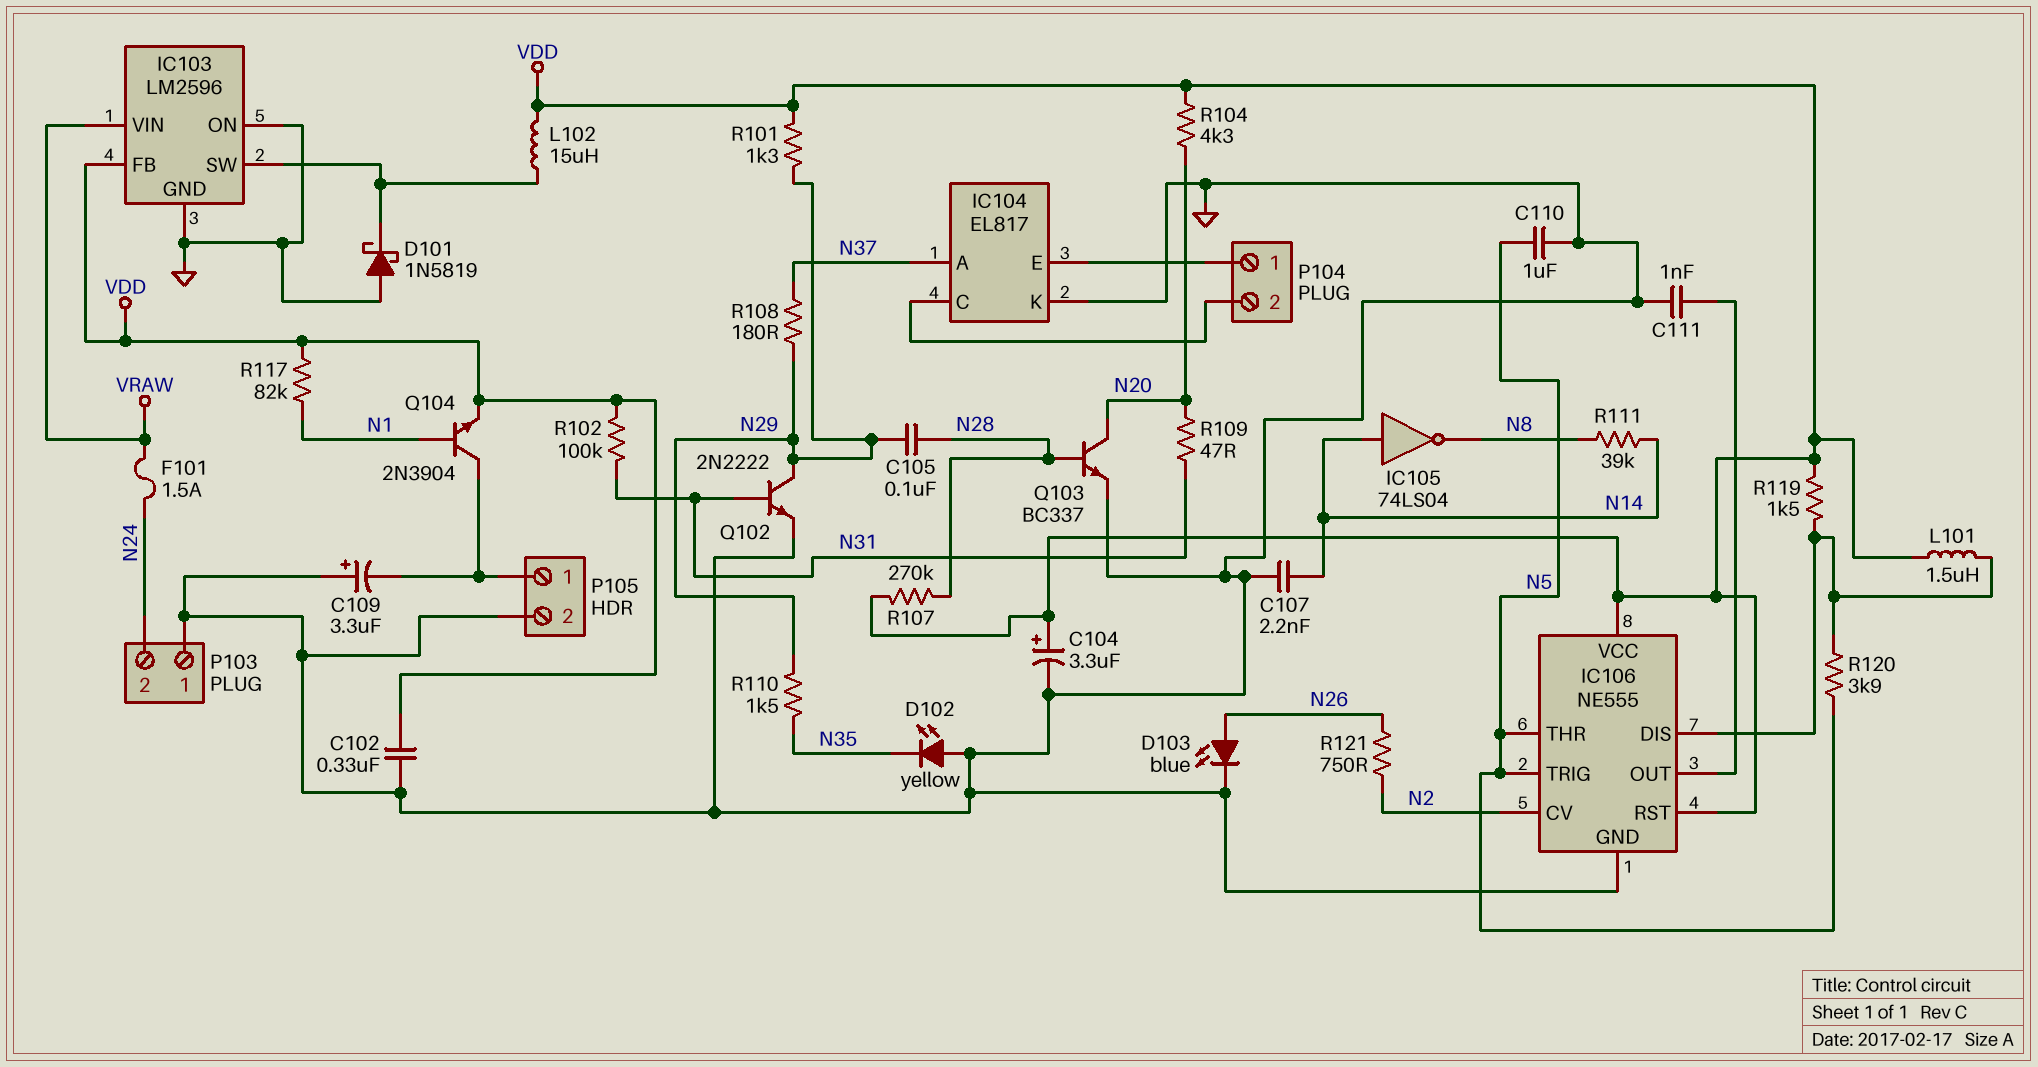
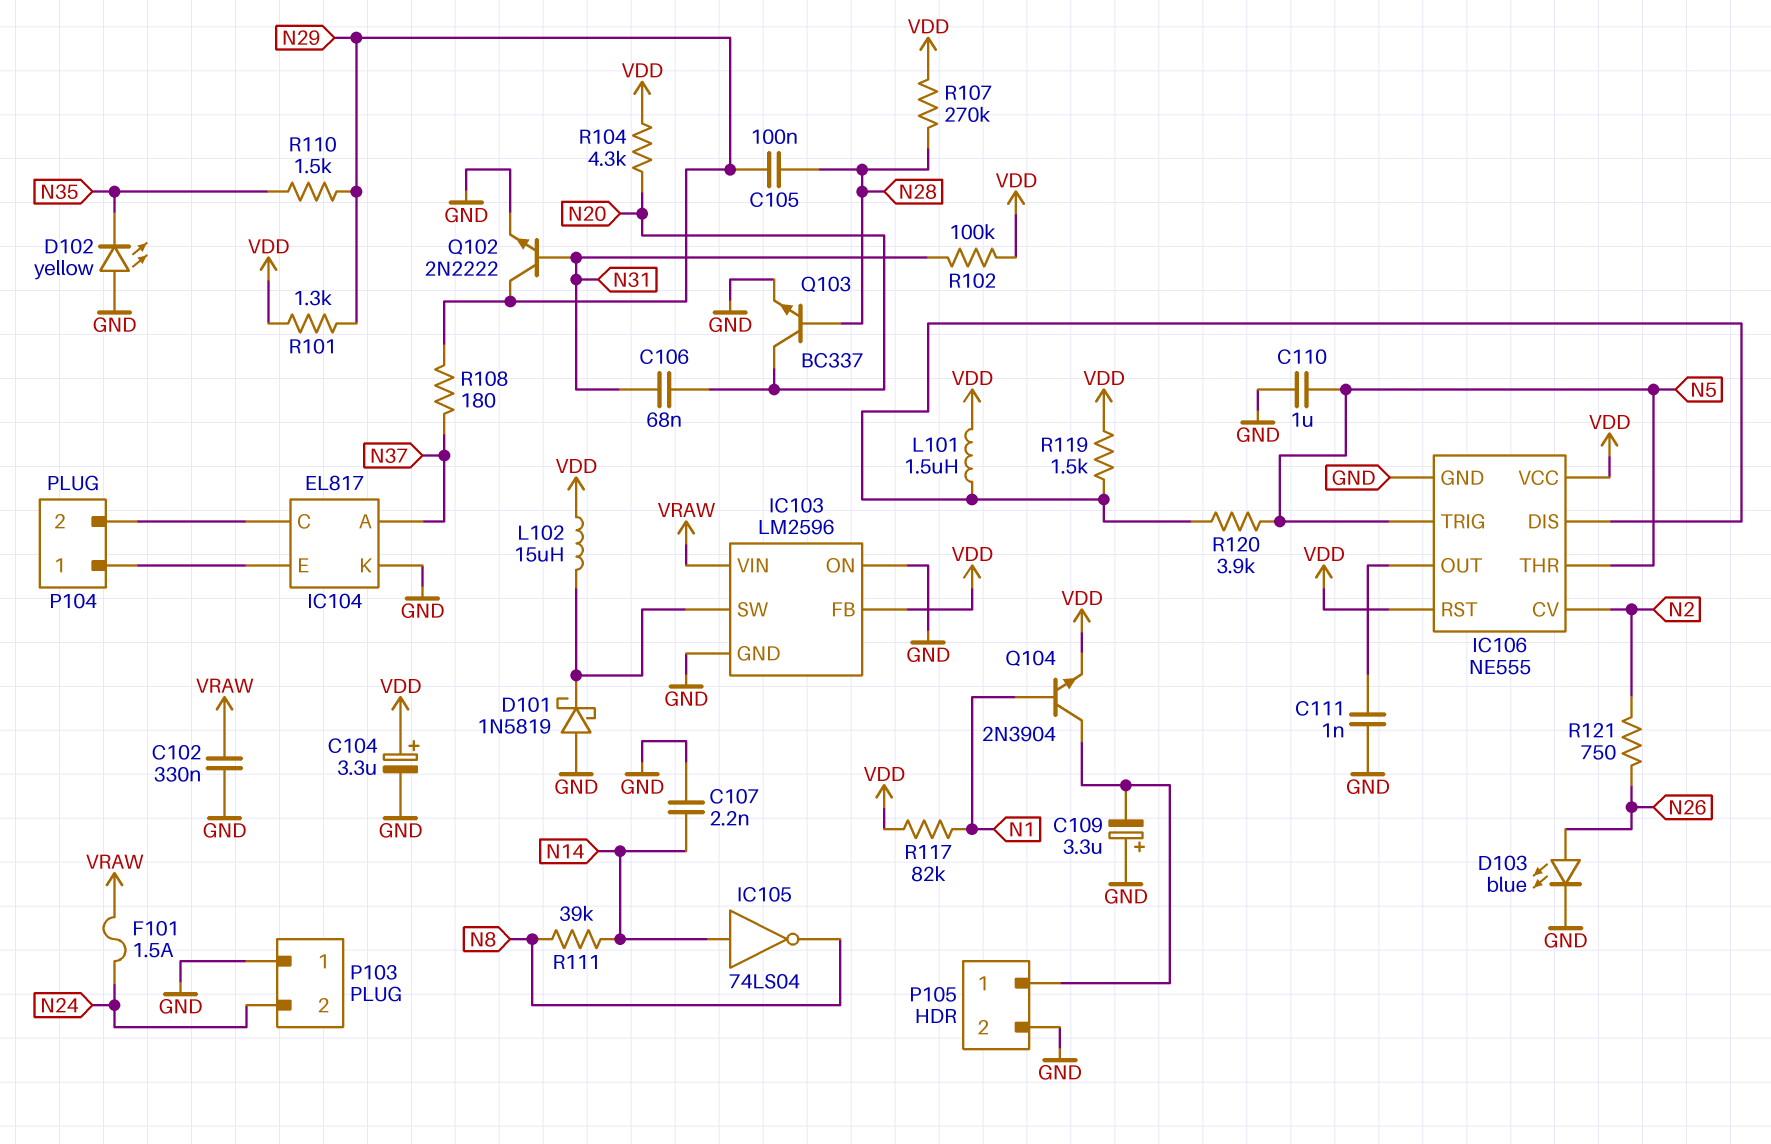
C102: 330nF (GND, VDD) -> 330nF (GND, VRAW)
C106: none -> 68nF (N20, N31)
R109: 47 (N20, N31) -> none

